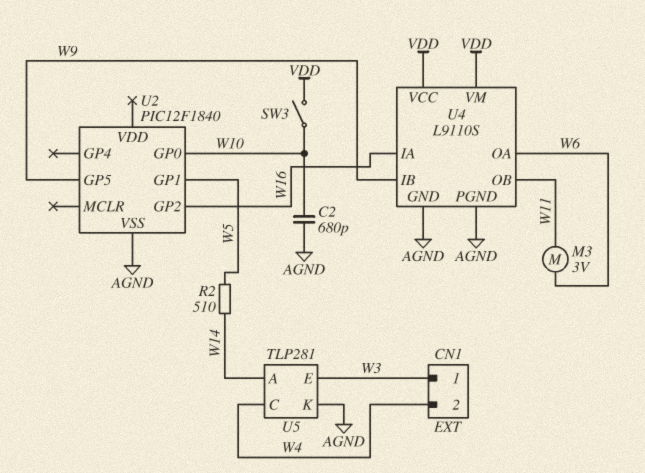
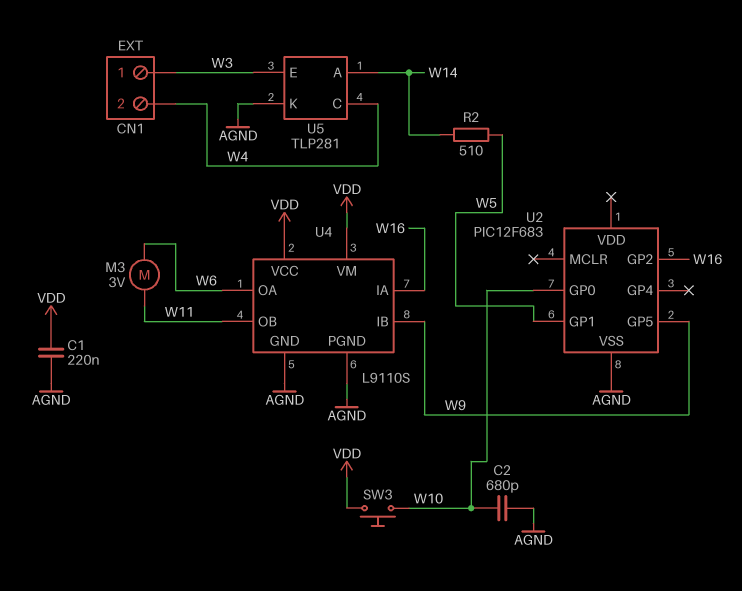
C1: none -> 220nF (AGND, VDD)
SW3: switch (VDD, W10) -> button (VDD, W10)
U2: PIC12F1840 -> PIC12F683

